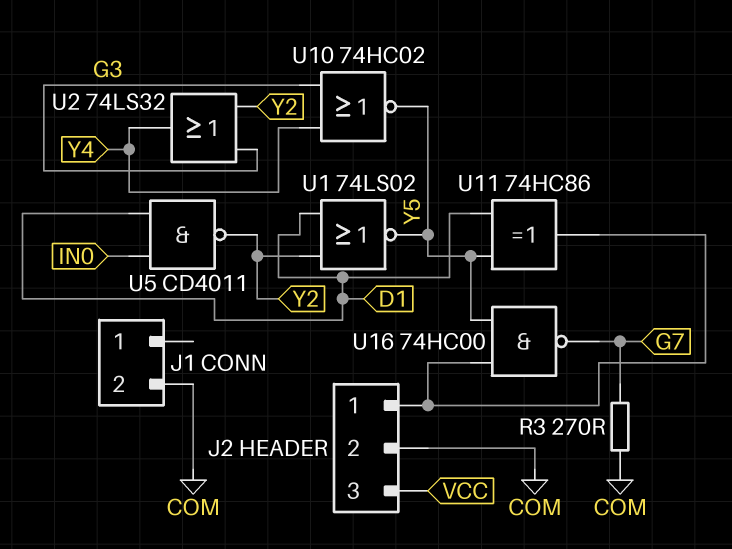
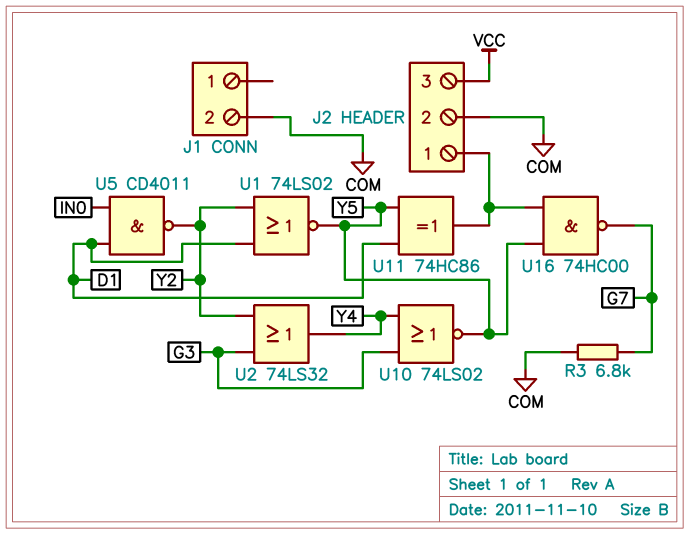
R3: 270 (COM, G7) -> 6.8k (COM, G7)
U10: NOR 74HC02 (in G3, in Y4, out Y5) -> NOR 74LS02 (in G3, in Y4, out Y5)

